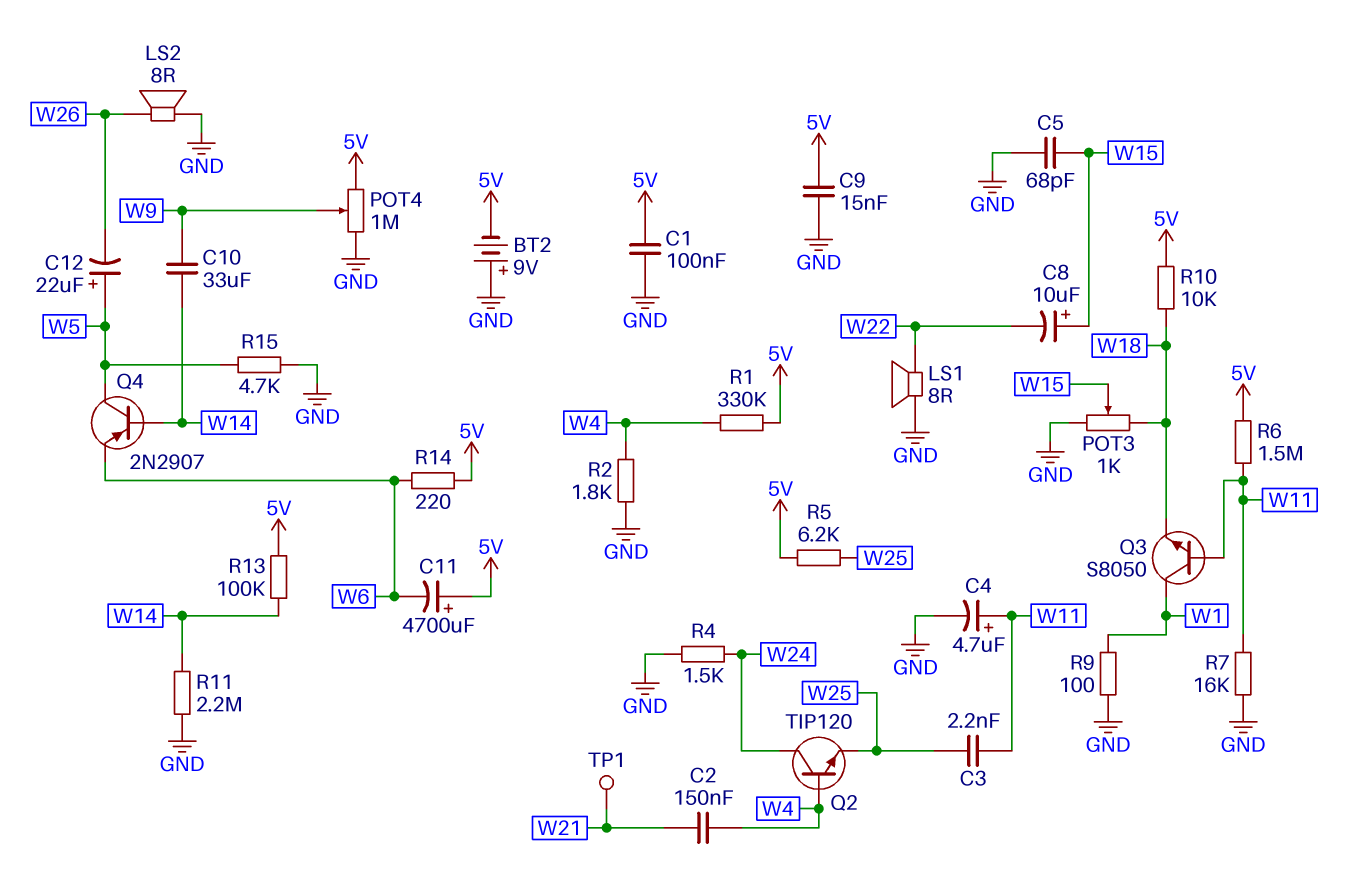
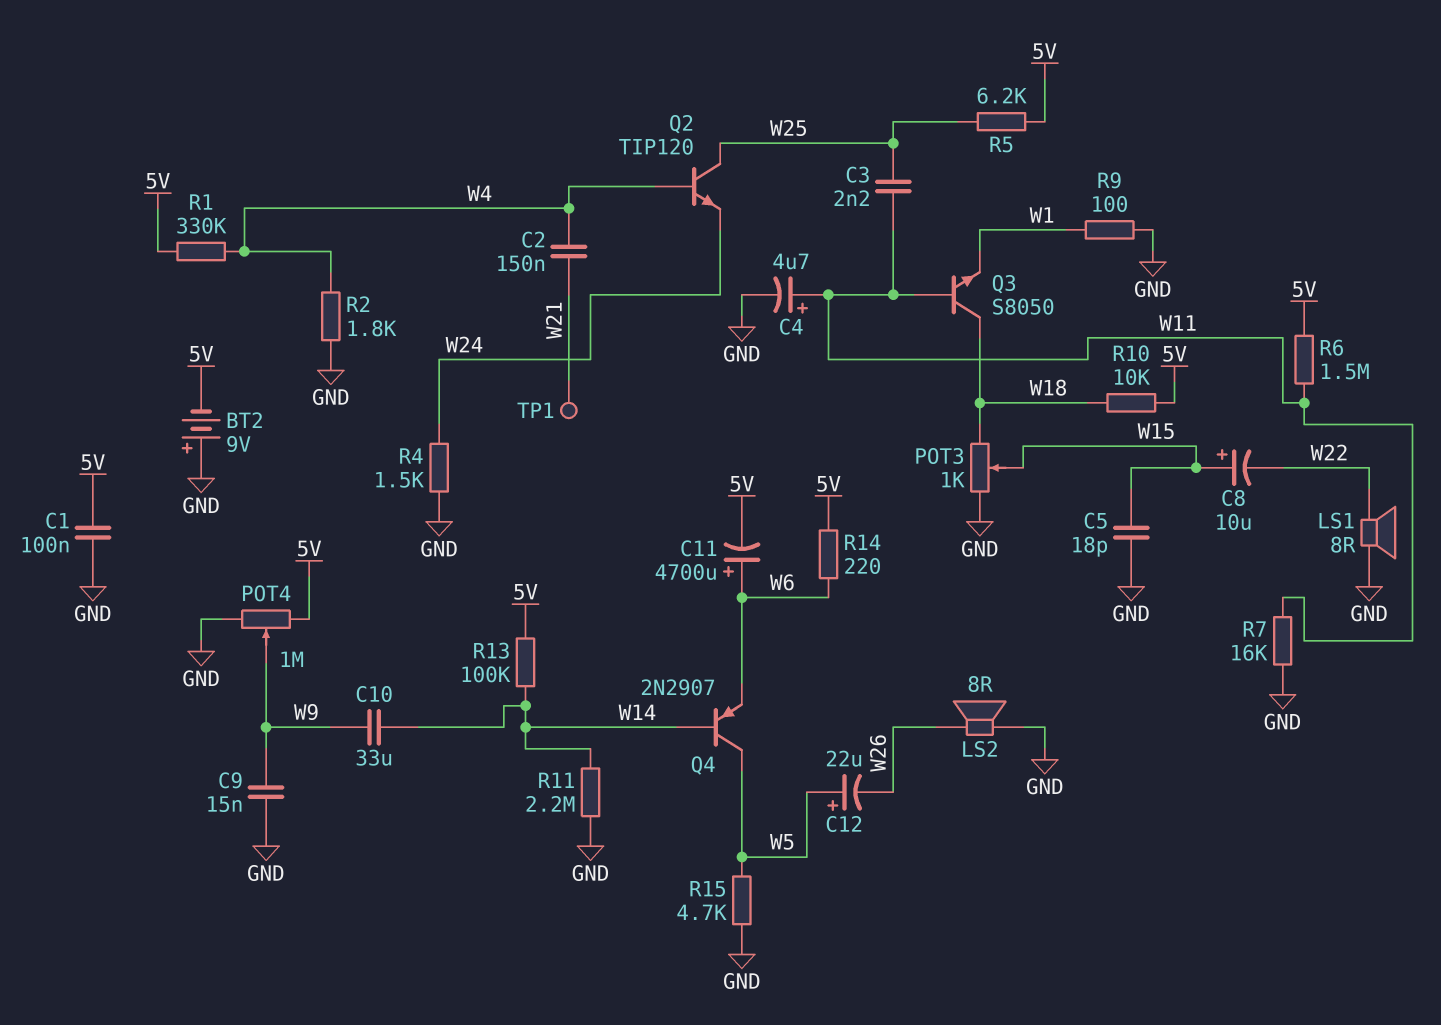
C5: 68pF (GND, W15) -> 18pF (GND, W15)
C9: 15nF (5V, GND) -> 15nF (GND, W9)
C11: 4700uF (plus 5V, minus W6) -> 4700uF (plus W6, minus 5V)
Q2: NPN TIP120 (B W4, C W24, E W25) -> NPN TIP120 (B W4, C W25, E W24)
Q3: NPN S8050 (B W11, C W1, E W18) -> NPN S8050 (B W11, C W18, E W1)

